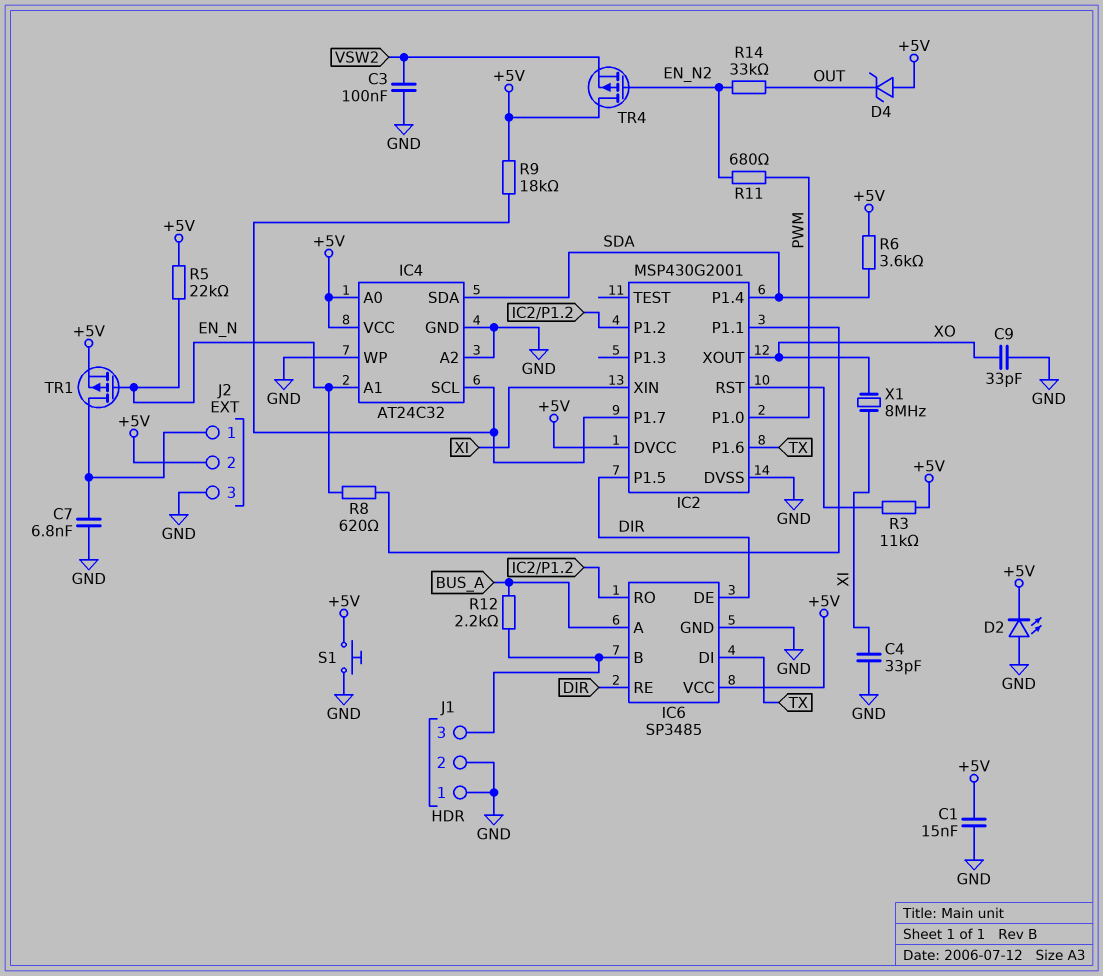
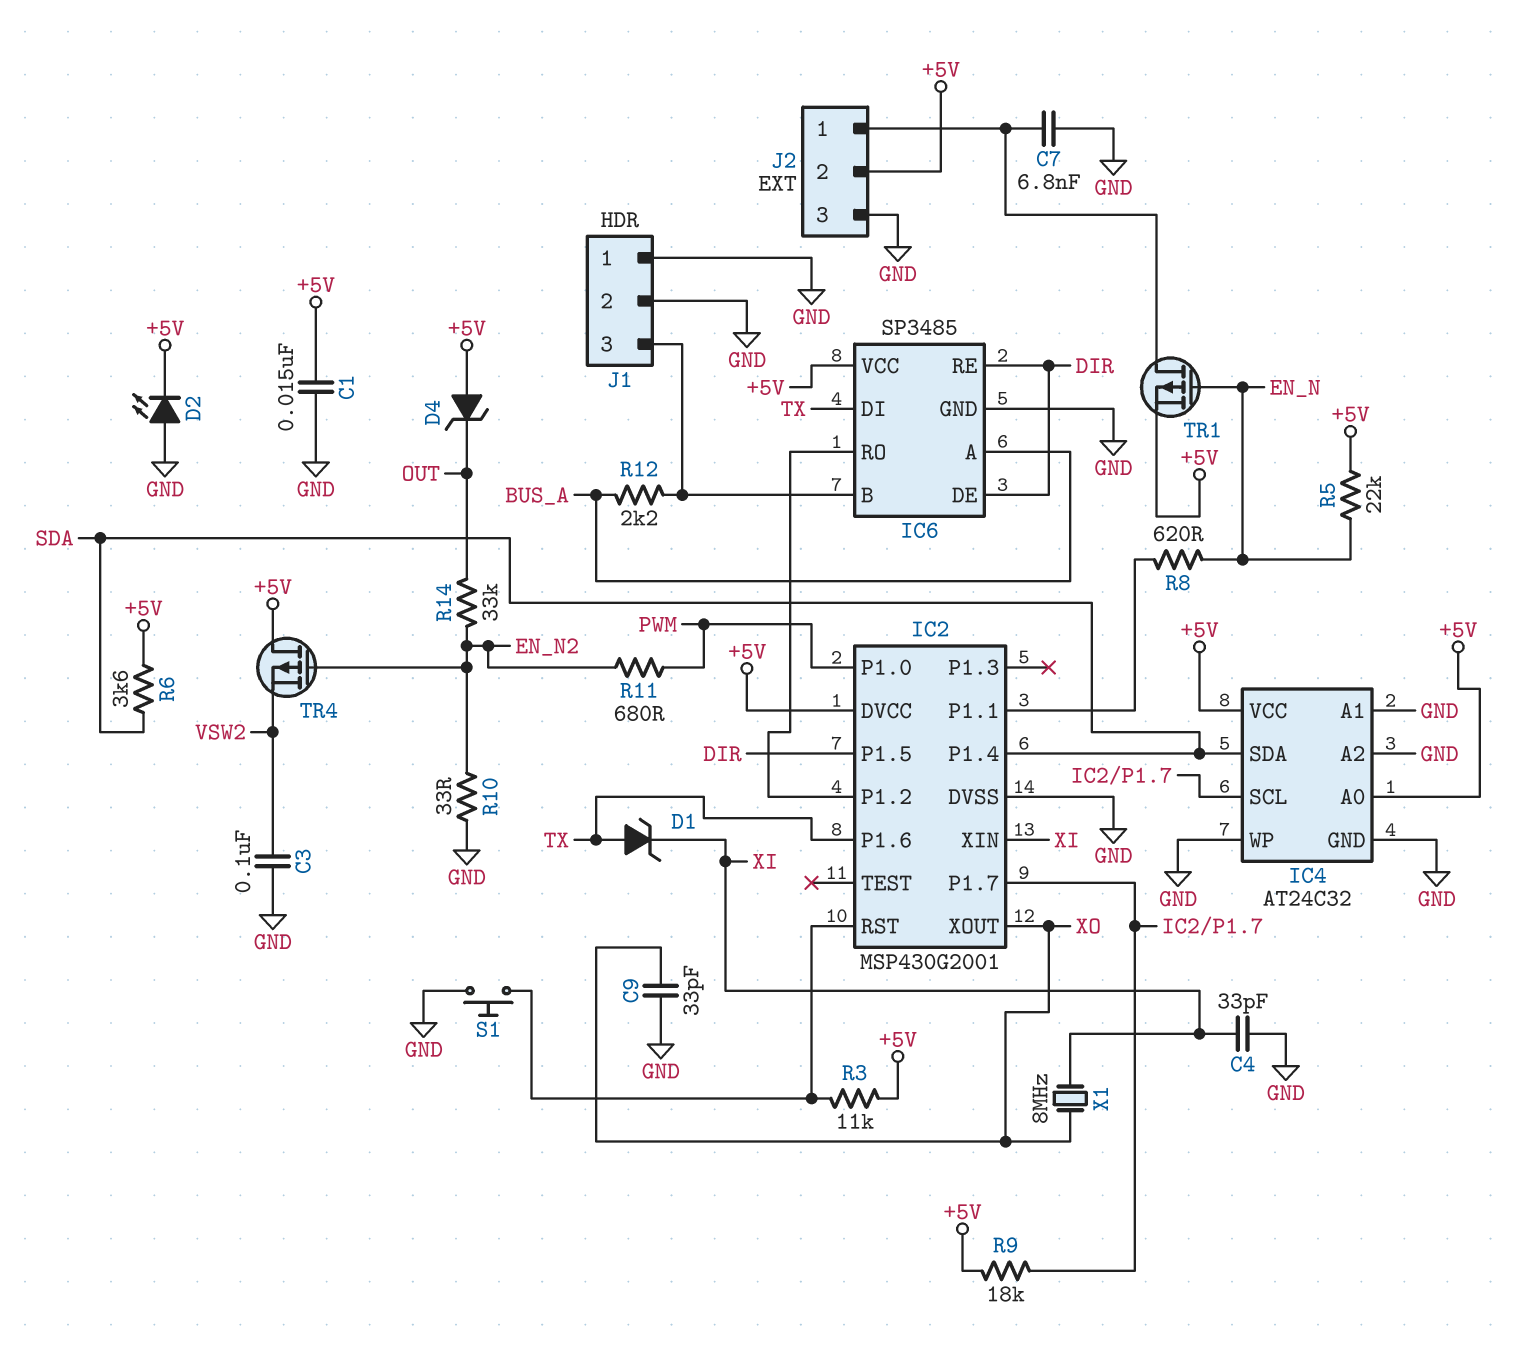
D1: none -> zener (A TX, K XI)
IC4 pin A1: EN_N -> GND
R10: none -> 33 (EN_N2, GND)
S1: button (+5V, GND) -> button (GND, IC2/RST)

